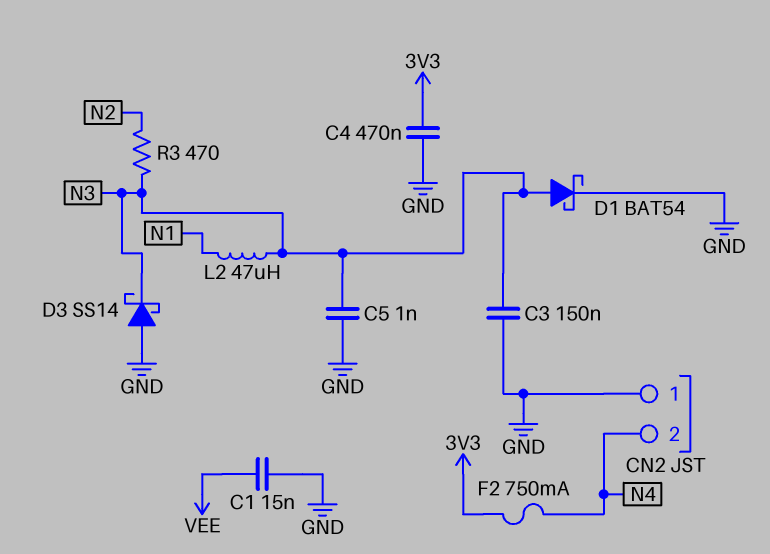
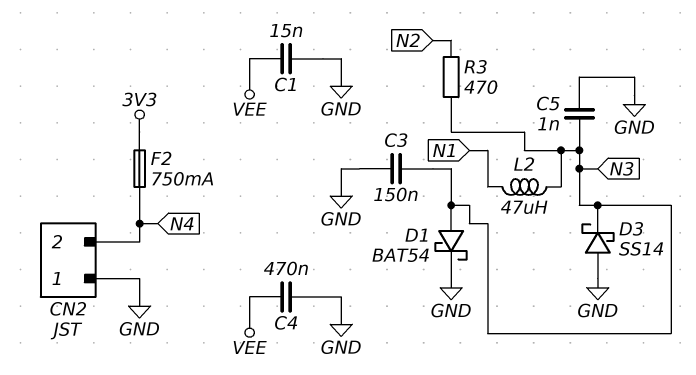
C4: 470nF (3V3, GND) -> 470nF (GND, VEE)

